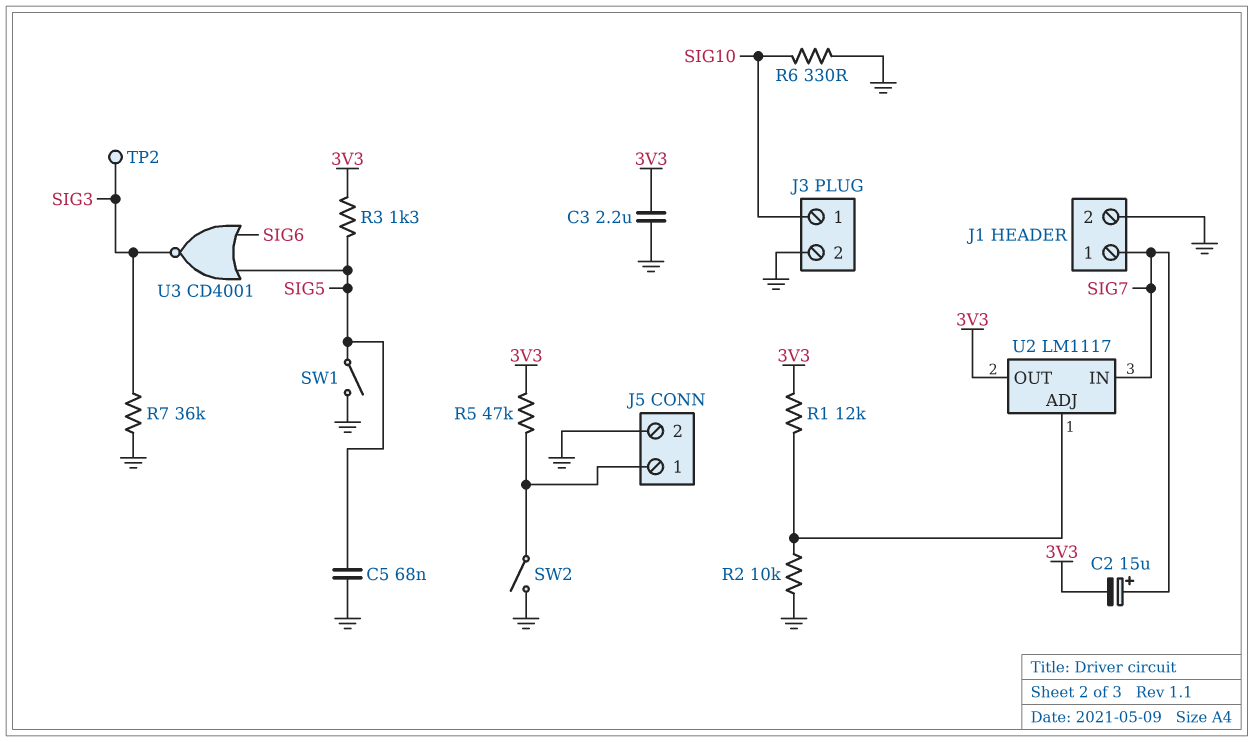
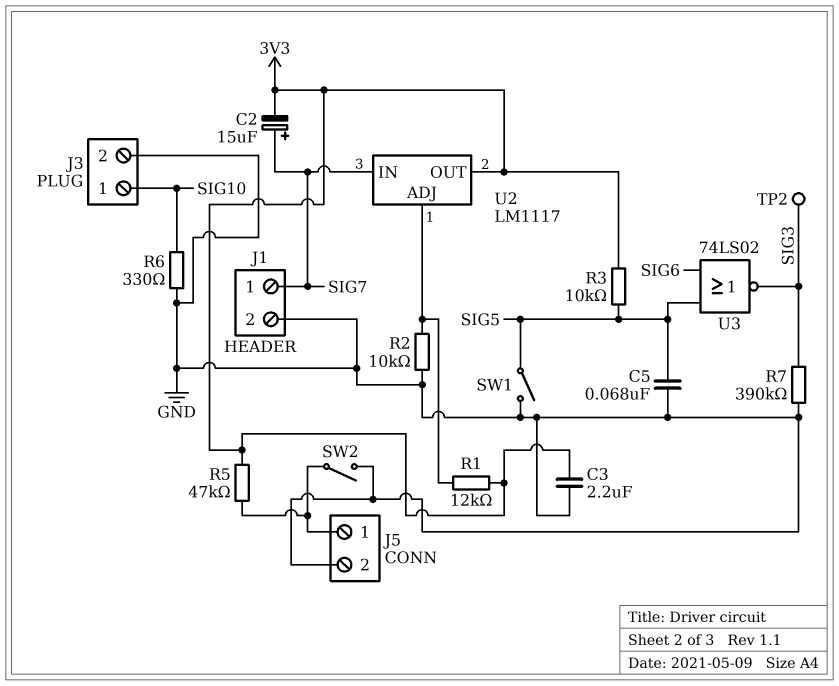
R3: 1.3k (3V3, SIG5) -> 10k (3V3, SIG5)
R7: 36k (GND, SIG3) -> 390k (GND, SIG3)
U3: NOR CD4001 (in SIG5, in SIG6, out SIG3) -> NOR 74LS02 (in SIG5, in SIG6, out SIG3)

